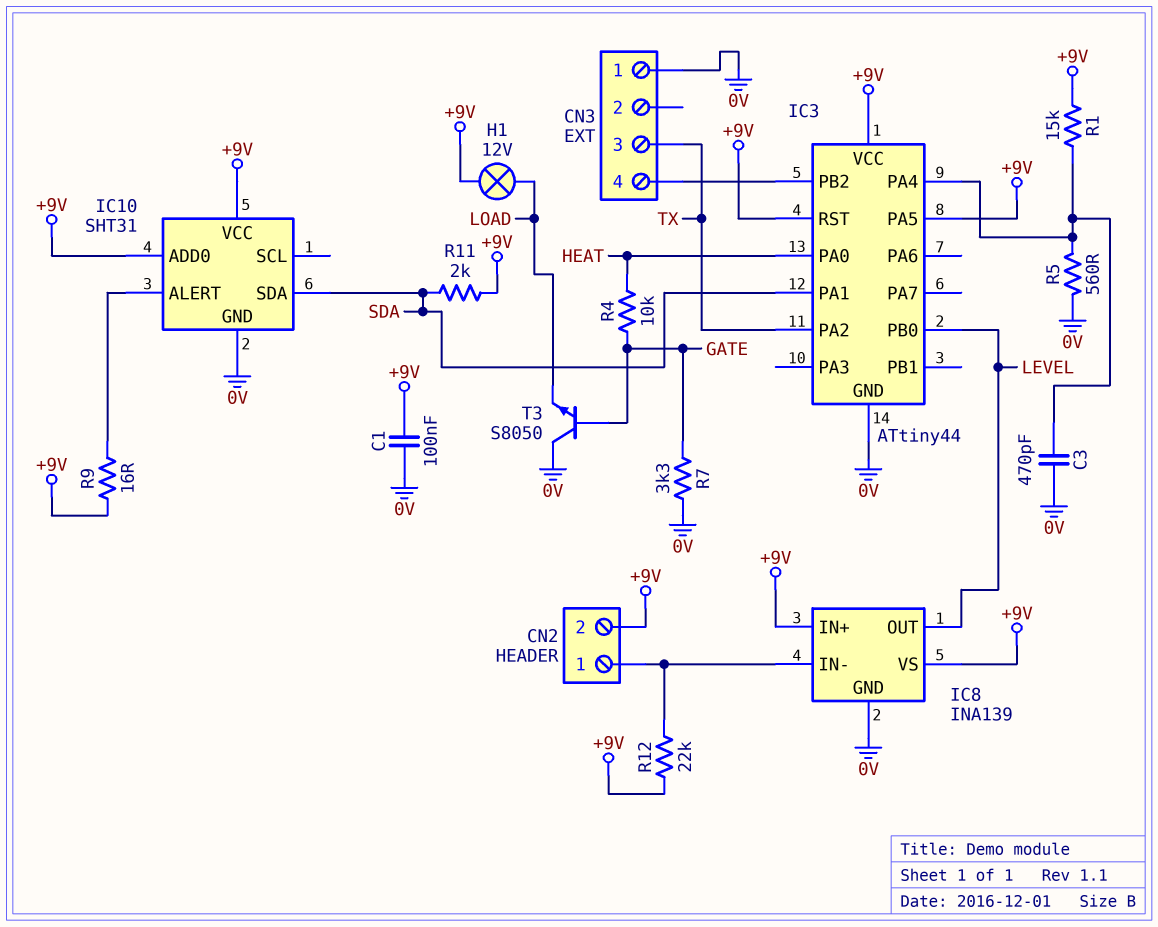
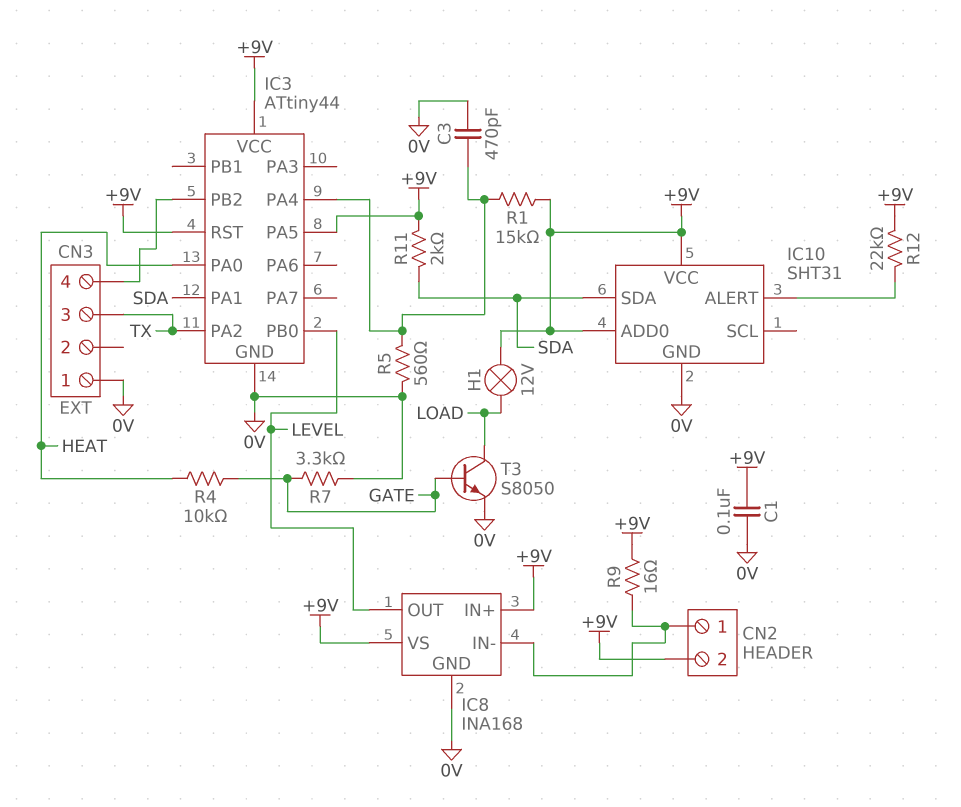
IC8: INA139 -> INA168
R9: 16 (+9V, IC10/ALERT) -> 16 (+9V, CN2/1)
R12: 22k (+9V, CN2/1) -> 22k (+9V, IC10/ALERT)
T3: NPN S8050 (B GATE, C 0V, E LOAD) -> NPN S8050 (B GATE, C LOAD, E 0V)

